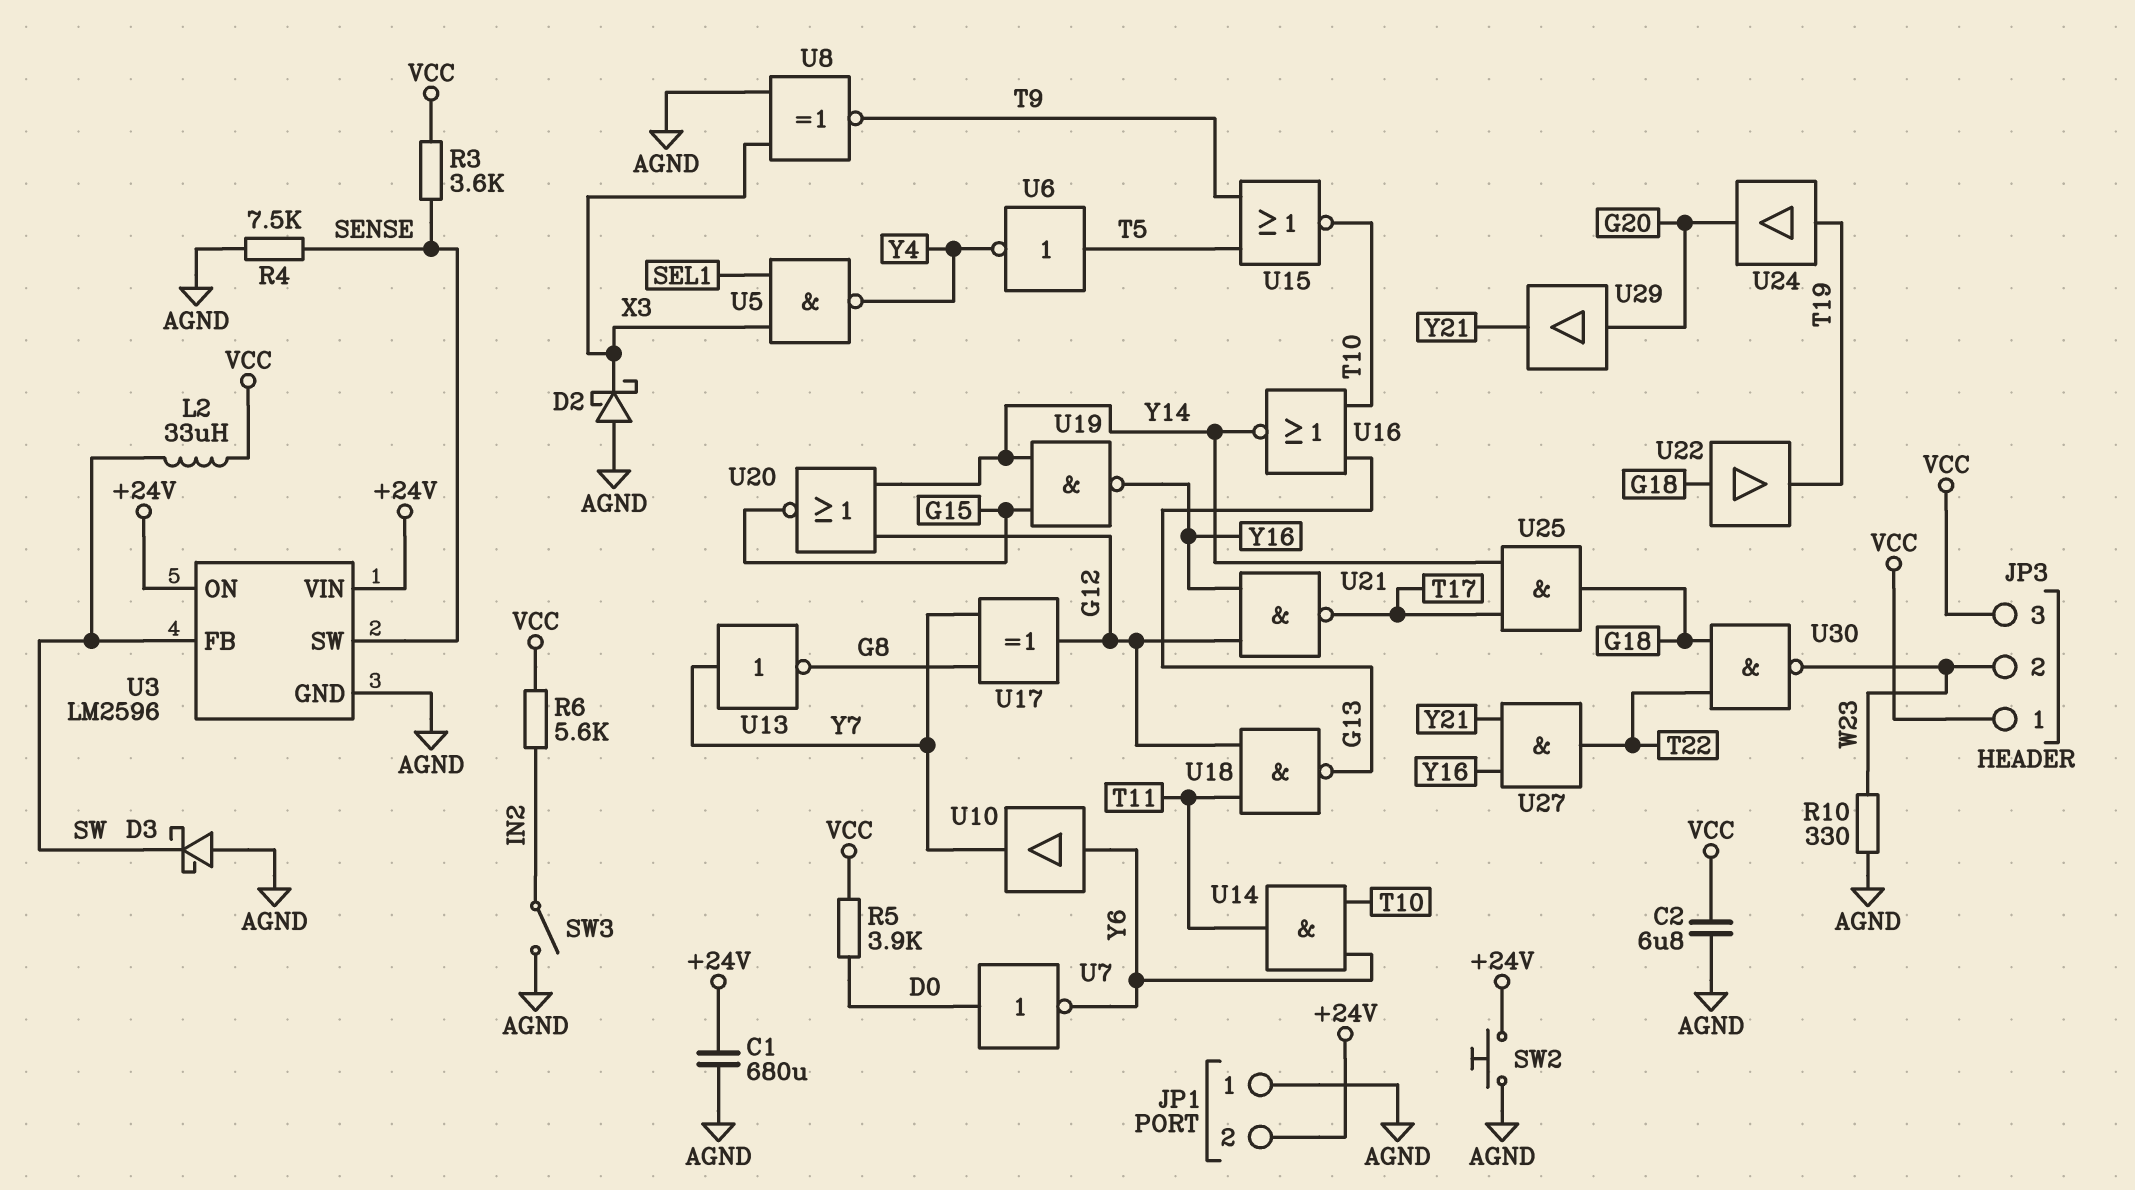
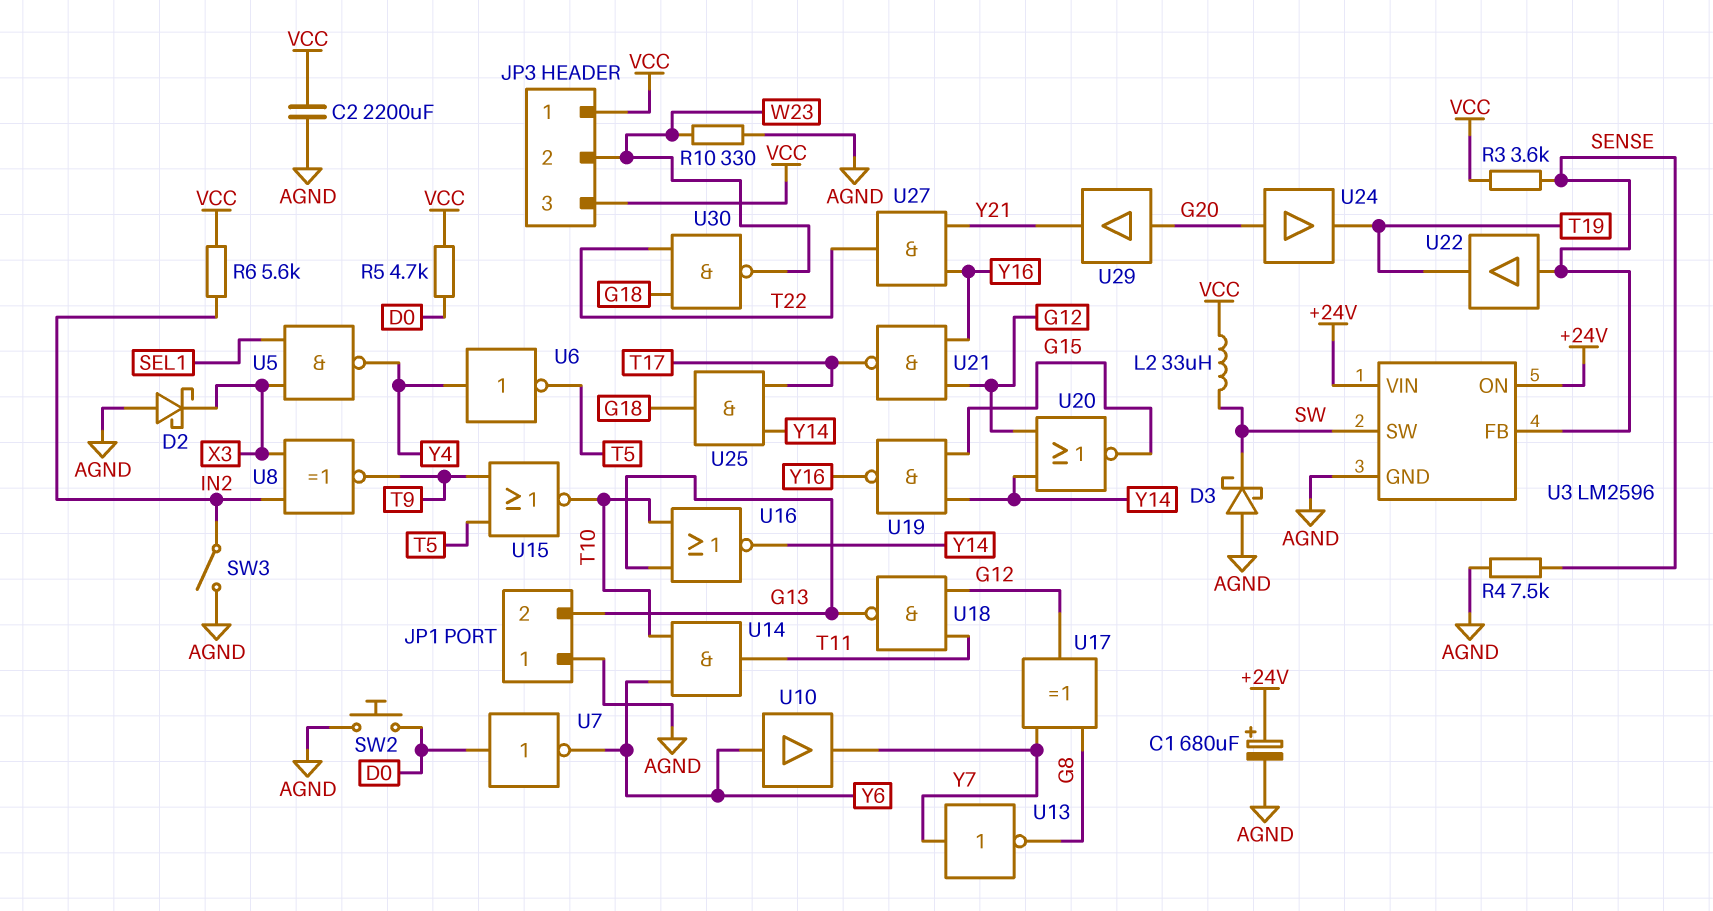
C1: 680uF (+24V, AGND) -> 680uF (plus +24V, minus AGND)
C2: 6.8uF (AGND, VCC) -> 2200uF (AGND, VCC)
JP1 pin 2: +24V -> G13
R5: 3.9k (D0, VCC) -> 4.7k (D0, VCC)
SW2: button (+24V, AGND) -> button (AGND, D0)
U3 pin FB: SW -> SENSE
U3 pin SW: SENSE -> SW
U6: NOT (in T5, out Y4) -> NOT (in Y4, out T5)
U8: XNOR (in AGND, in X3, out T9) -> XNOR (in IN2, in X3, out T9)
U22: buffer (in G18, out T19) -> buffer (in SENSE, out T19)
U24: buffer (in T19, out G20) -> buffer (in G20, out T19)

